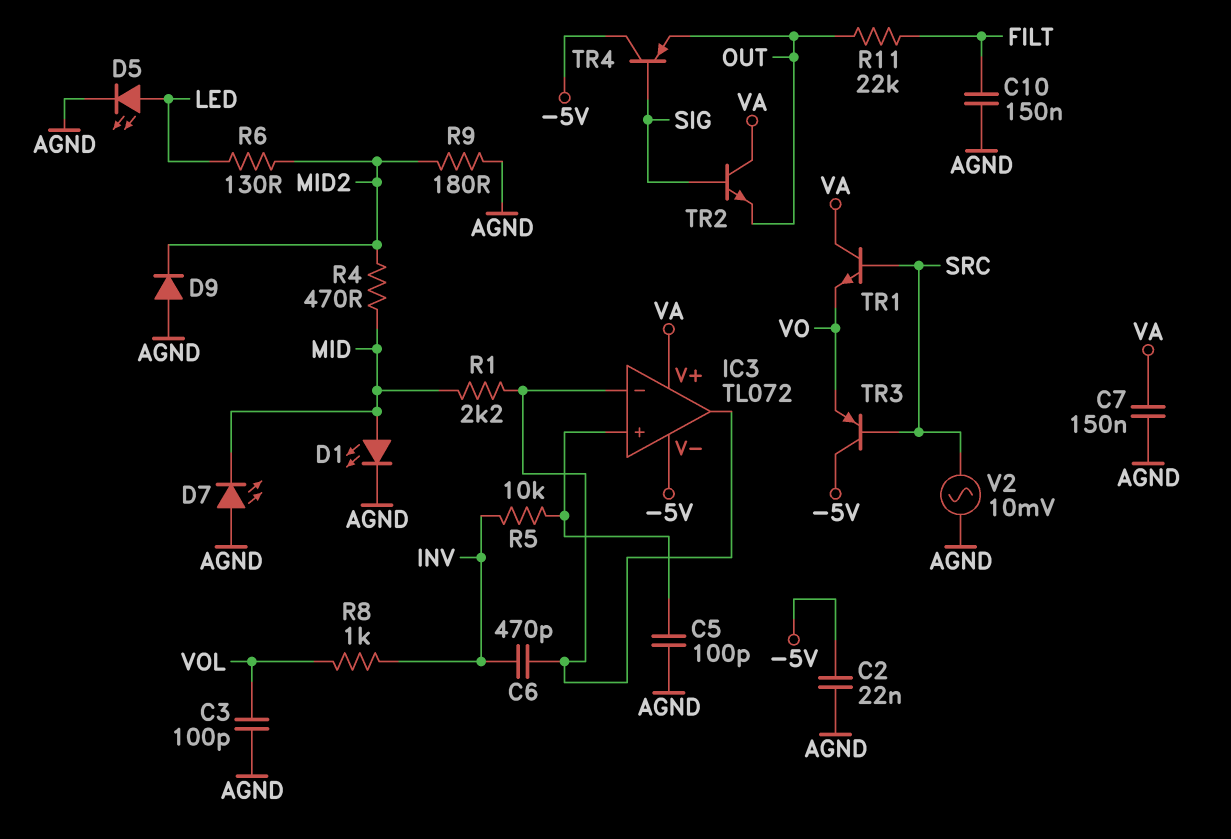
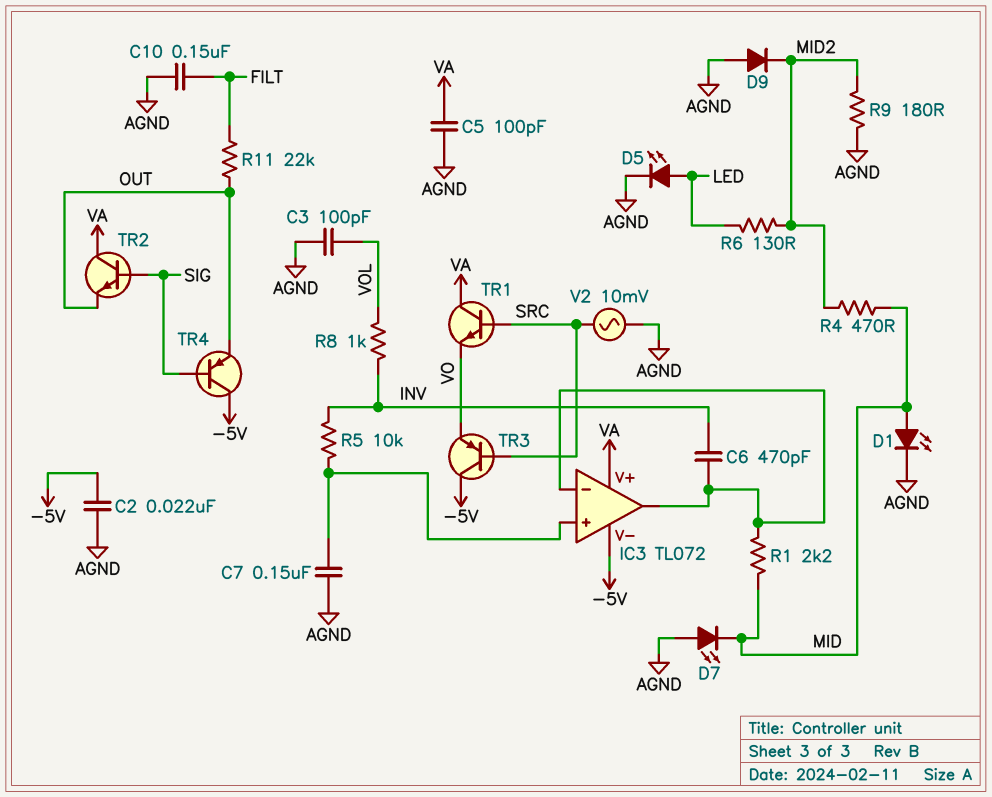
C5: 100pF (AGND, IC3/in+) -> 100pF (AGND, VA)
C7: 150nF (AGND, VA) -> 150nF (AGND, IC3/in+)

